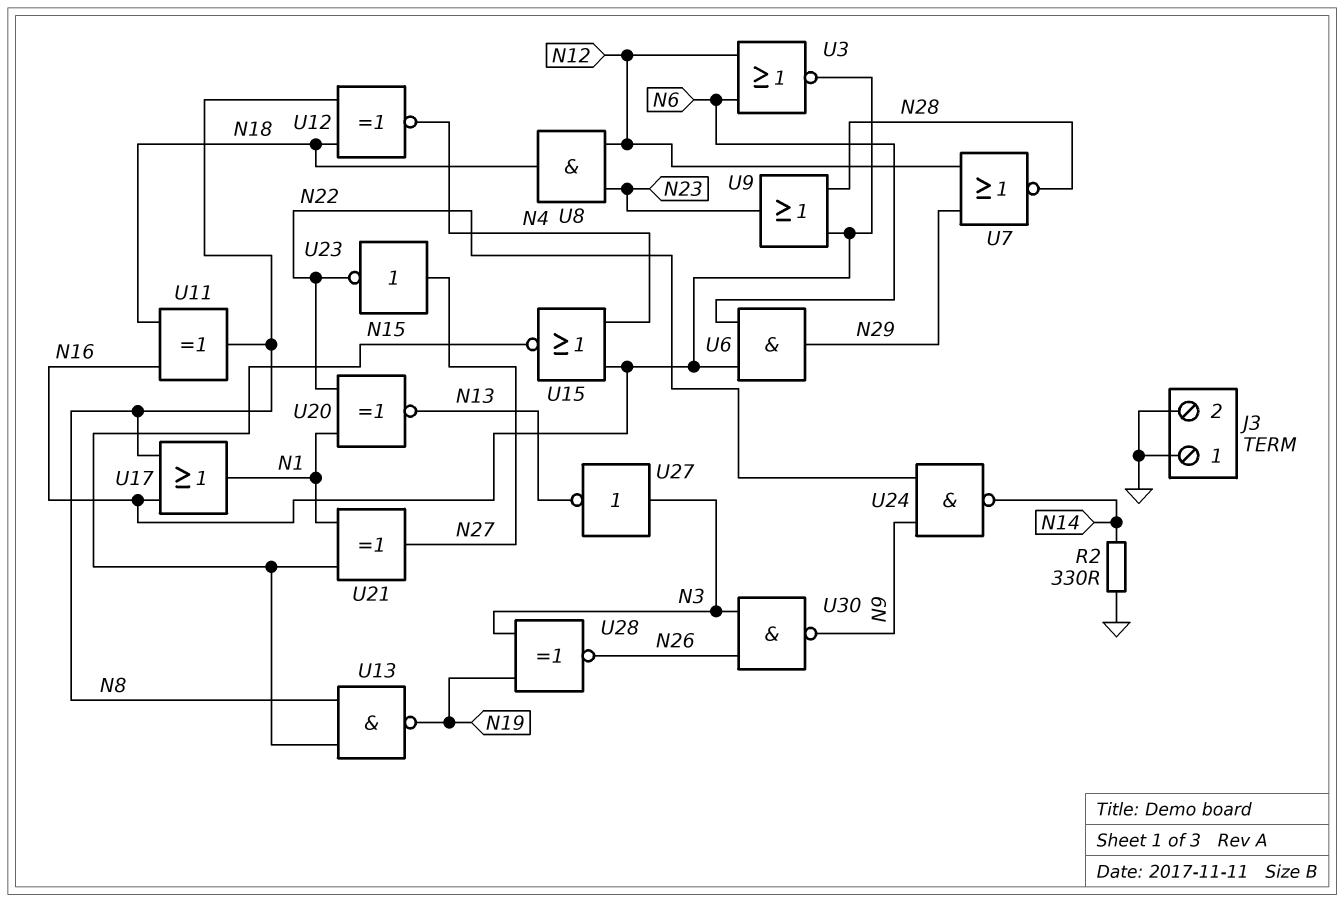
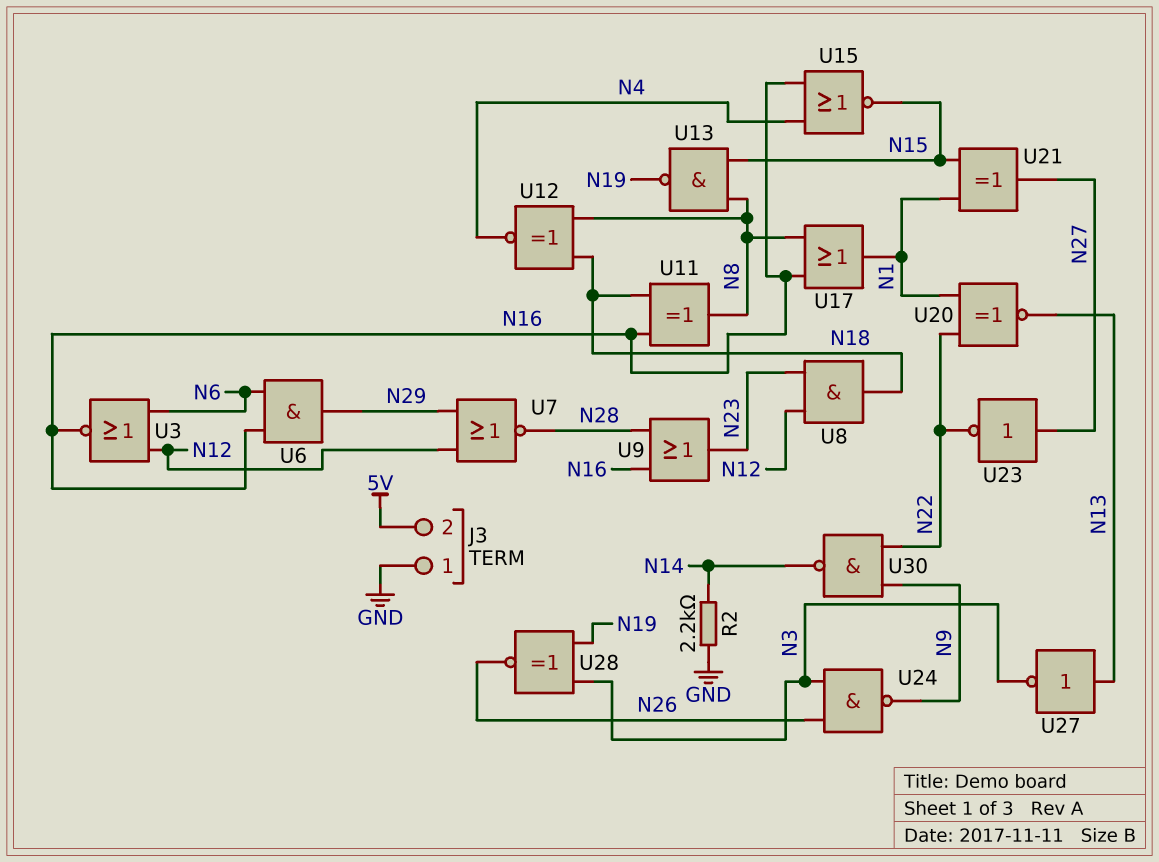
J3 pin 2: GND -> 5V
R2: 330 (GND, N14) -> 2.2k (GND, N14)
U24: NAND (in N9, in N22, out N14) -> NAND (in N3, in N26, out N9)
U27: NOT (in N3, out N13) -> NOT (in N13, out N3)
U30: NAND (in N3, in N26, out N9) -> NAND (in N9, in N22, out N14)

